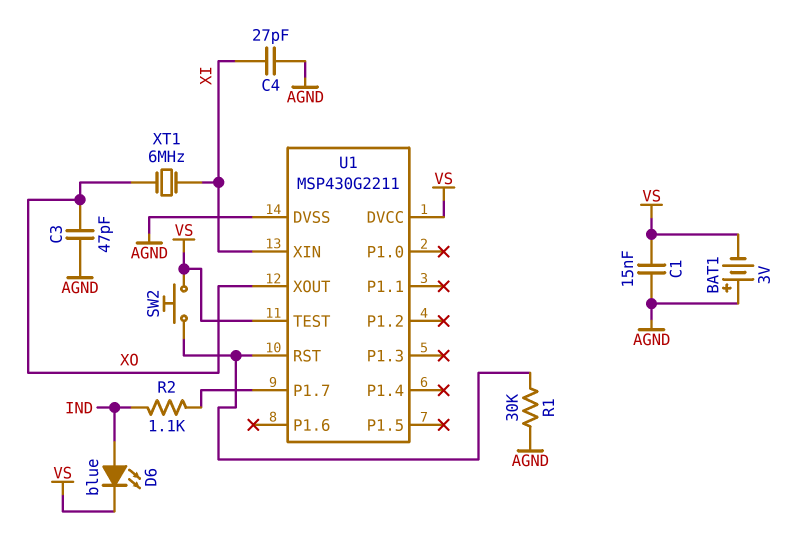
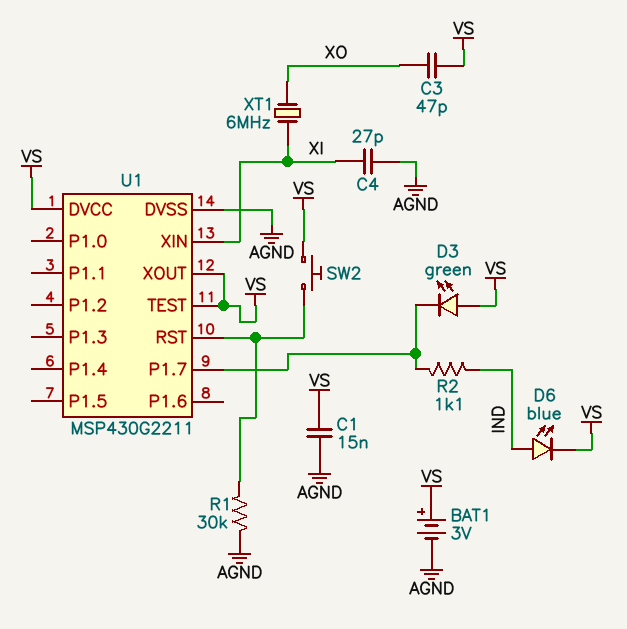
BAT1: 3V (plus AGND, minus VS) -> 3V (plus VS, minus AGND)
C3: 47pF (AGND, XO) -> 47pF (VS, XO)
D3: none -> LED green (A VS, K U1/P1.7)
U1 pin XOUT: XO -> VS

